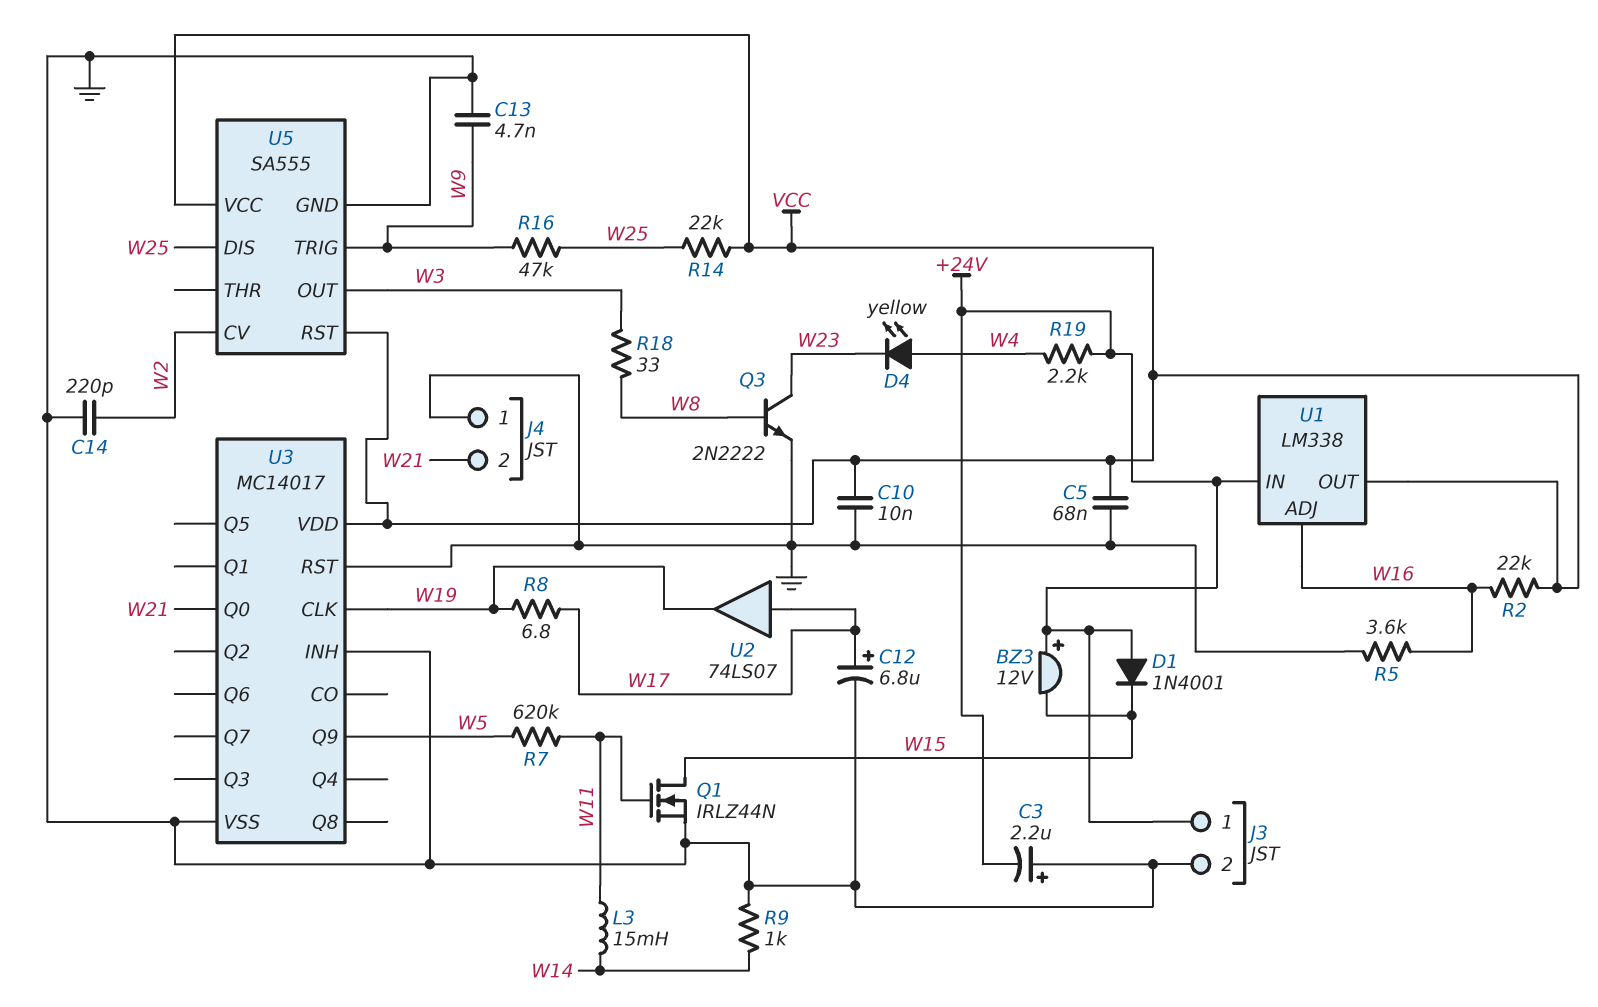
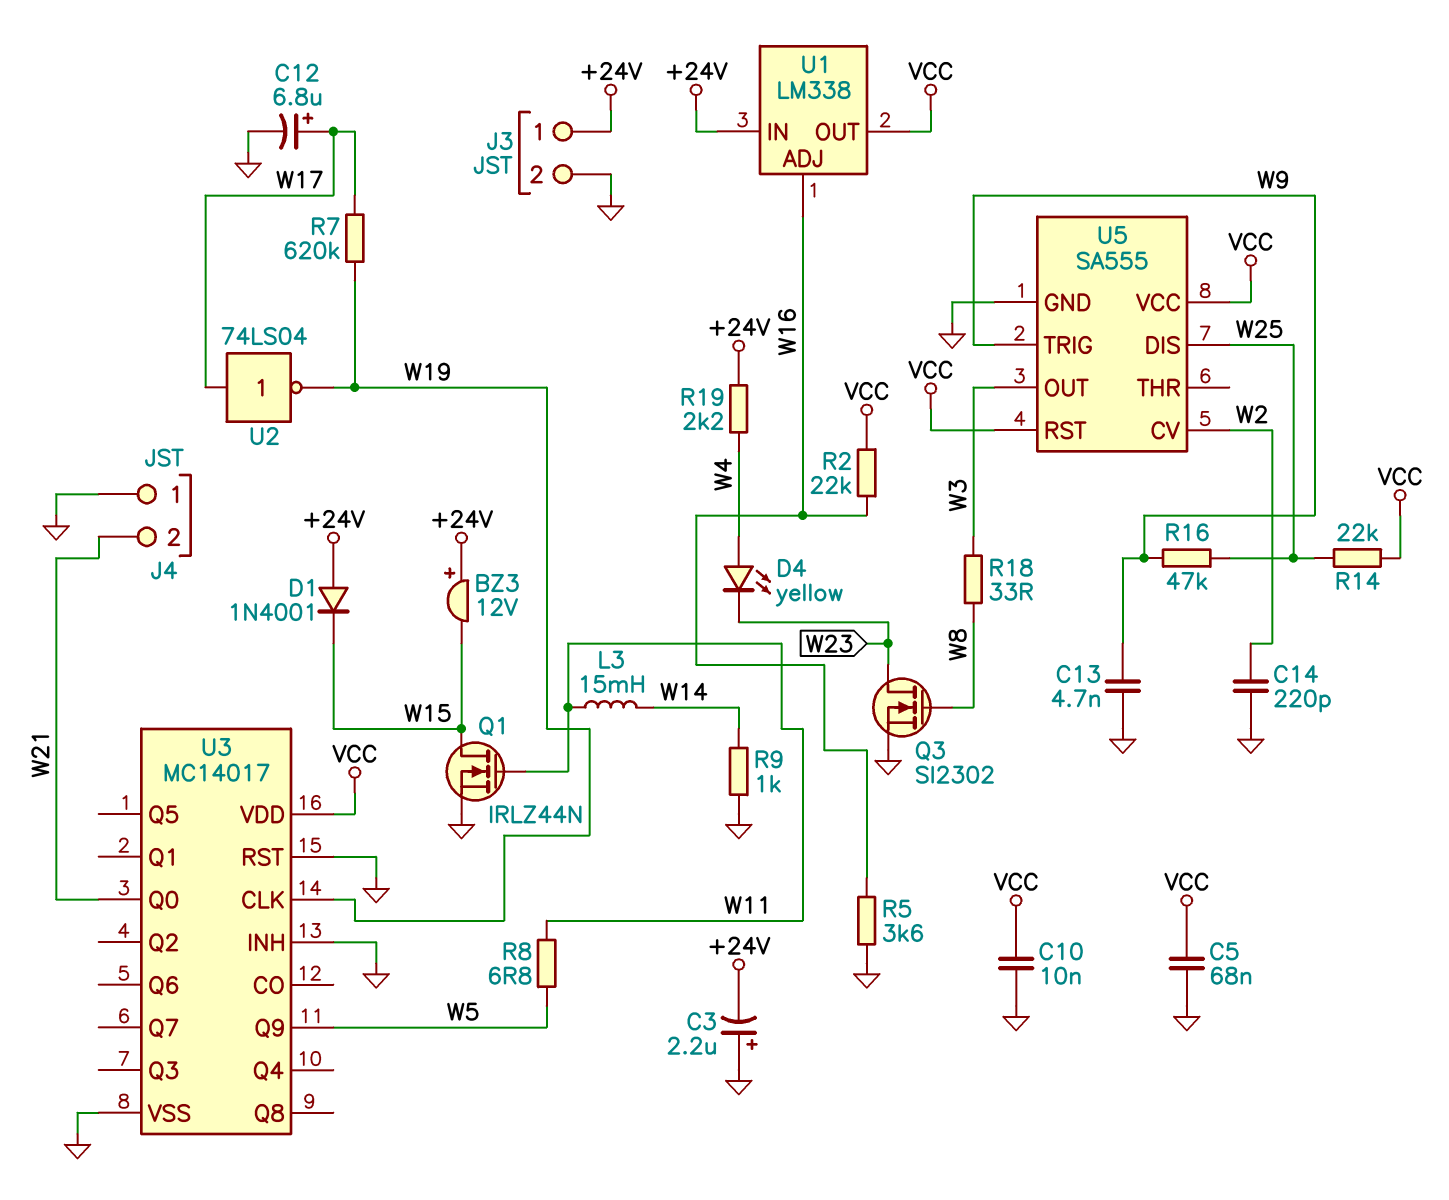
Q3: NPN 2N2222 (B W8, C W23, E GND) -> NMOS SI2302 (G W8, D W23, S GND)
R7: 620k (W5, W11) -> 620k (W17, W19)
R8: 6.8 (W17, W19) -> 6.8 (W5, W11)
U2: buffer 74LS07 (in W17, out W19) -> NOT 74LS04 (in W17, out W19)

